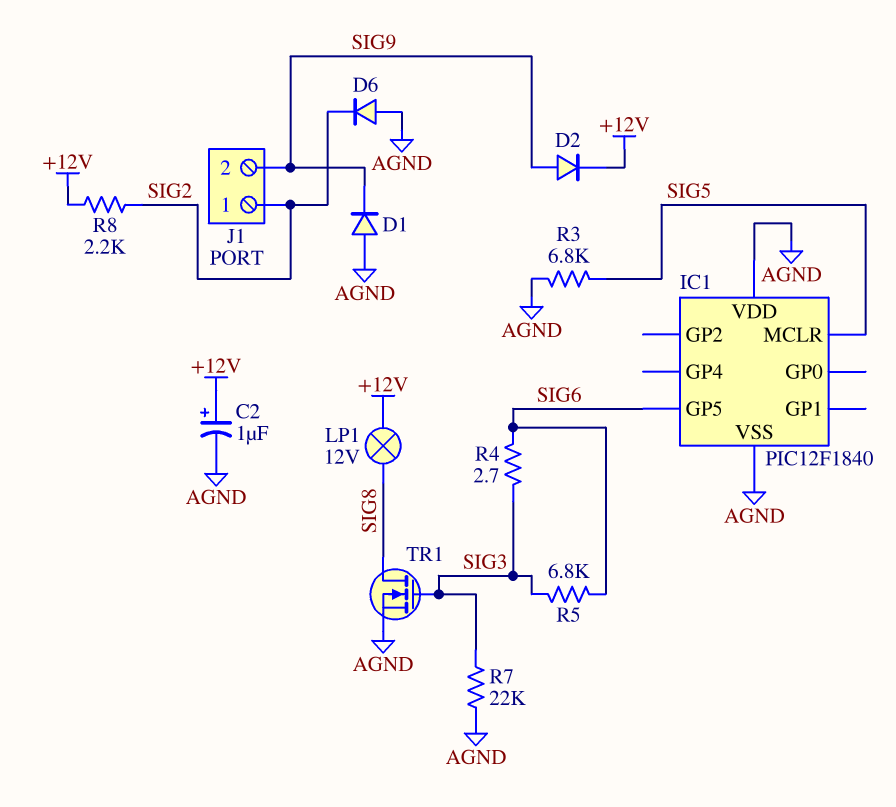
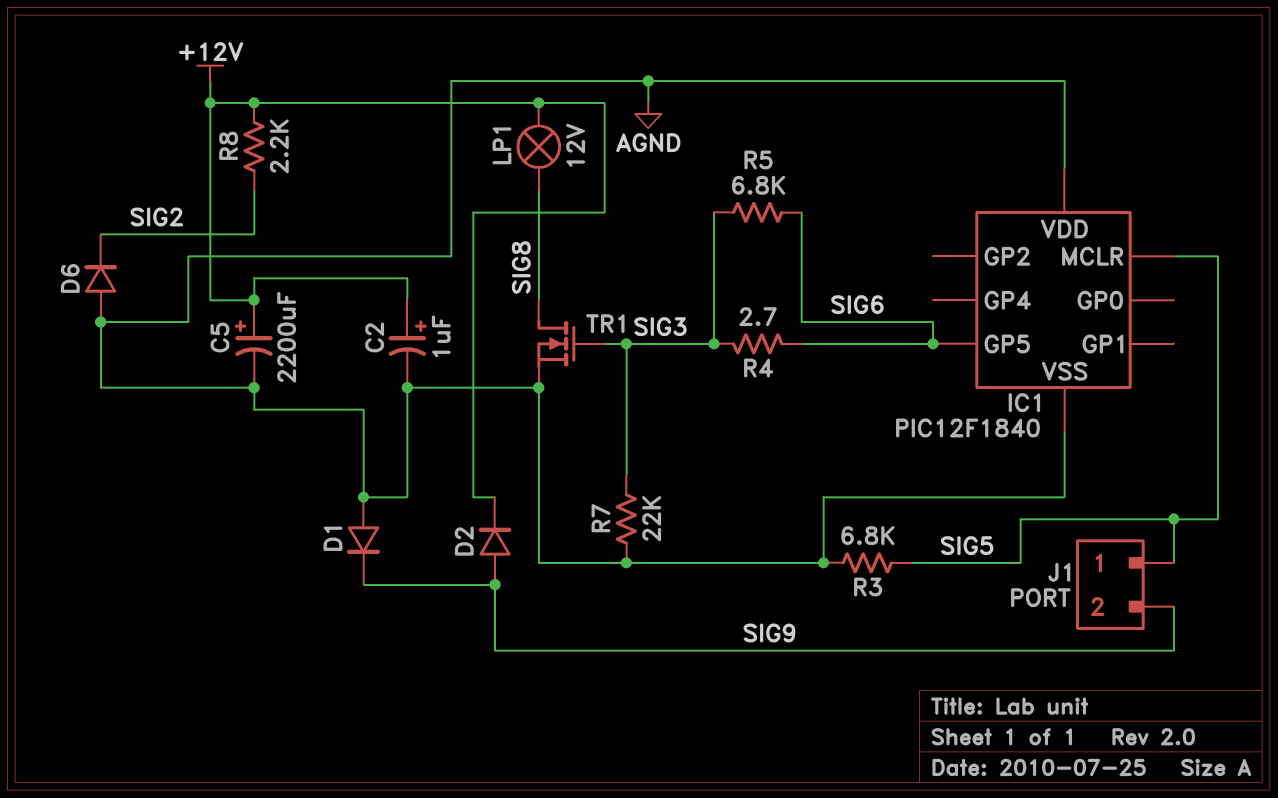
C5: none -> 2200uF (plus +12V, minus AGND)
J1 pin 1: SIG2 -> SIG5

